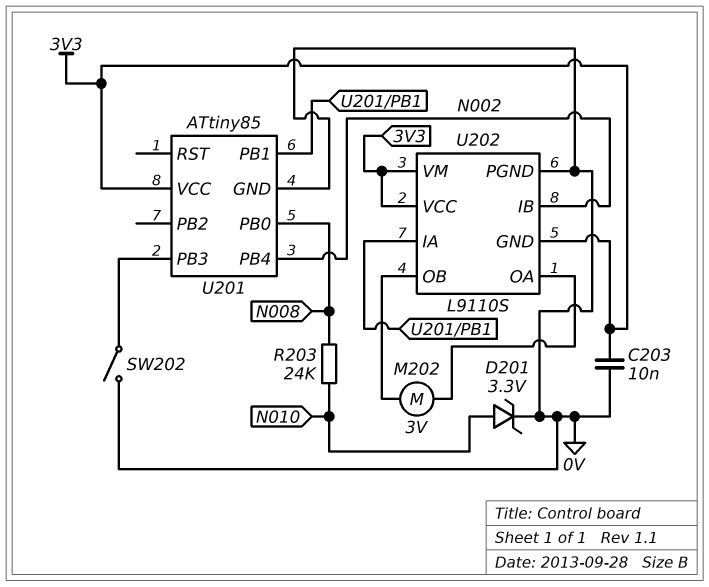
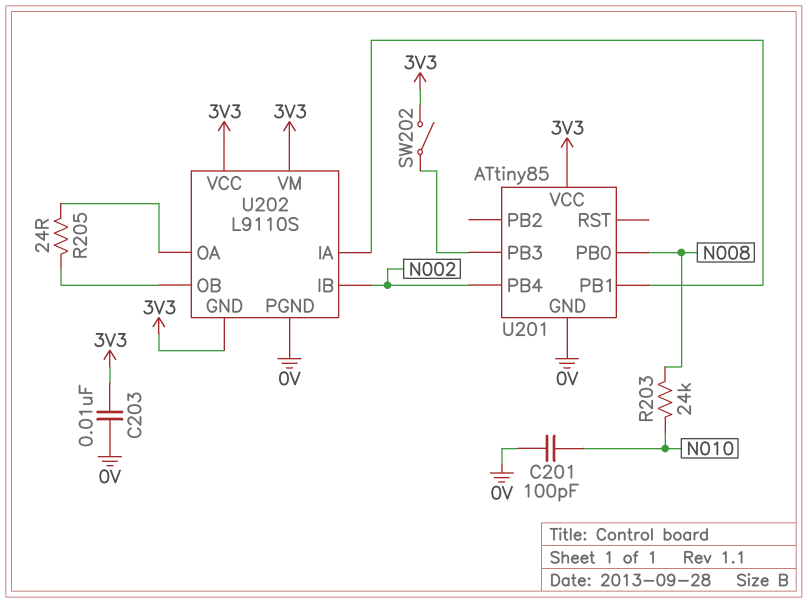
C201: none -> 100pF (0V, N010)
D201: zener 3.3V (A N010, K 0V) -> none
M202: motor 3V (U202/OA, U202/OB) -> none
R205: none -> 24 (U202/OA, U202/OB)
SW202: switch (0V, U201/PB3) -> switch (3V3, U201/PB3)

